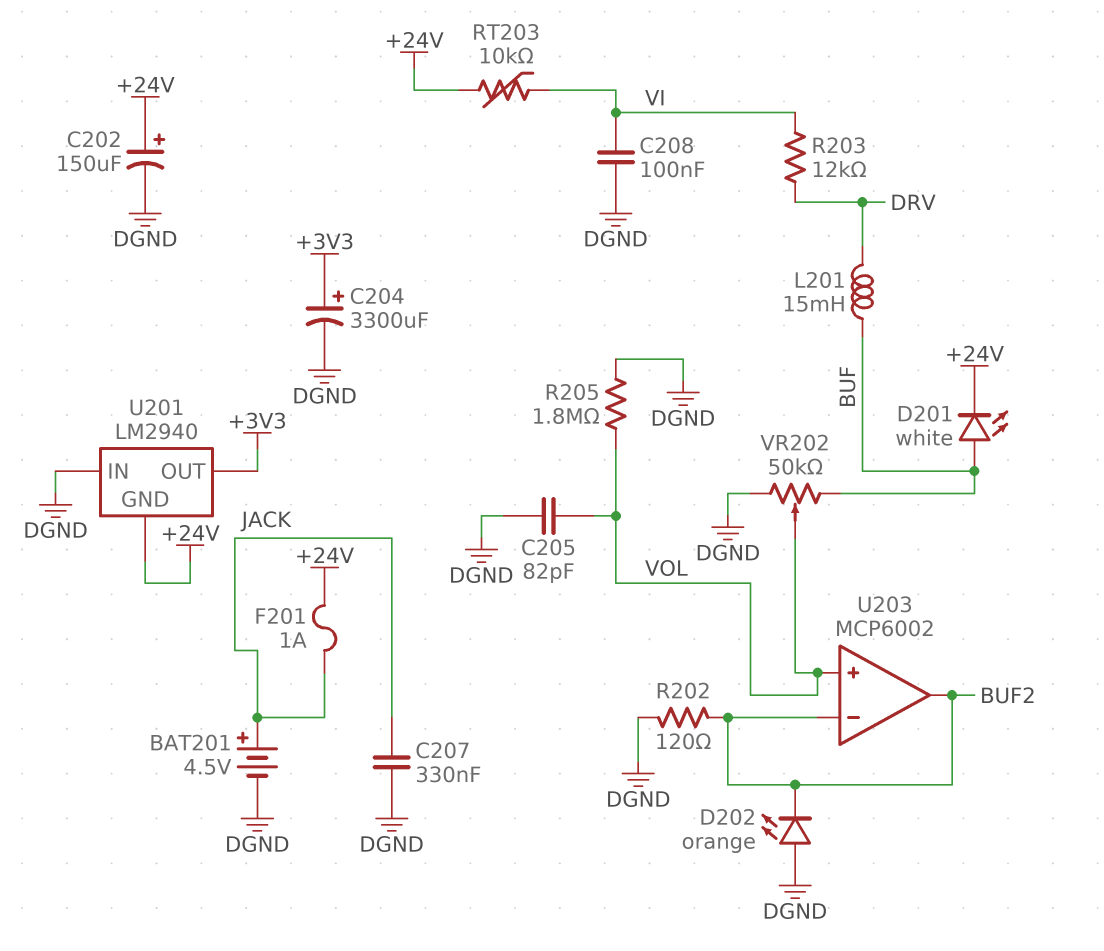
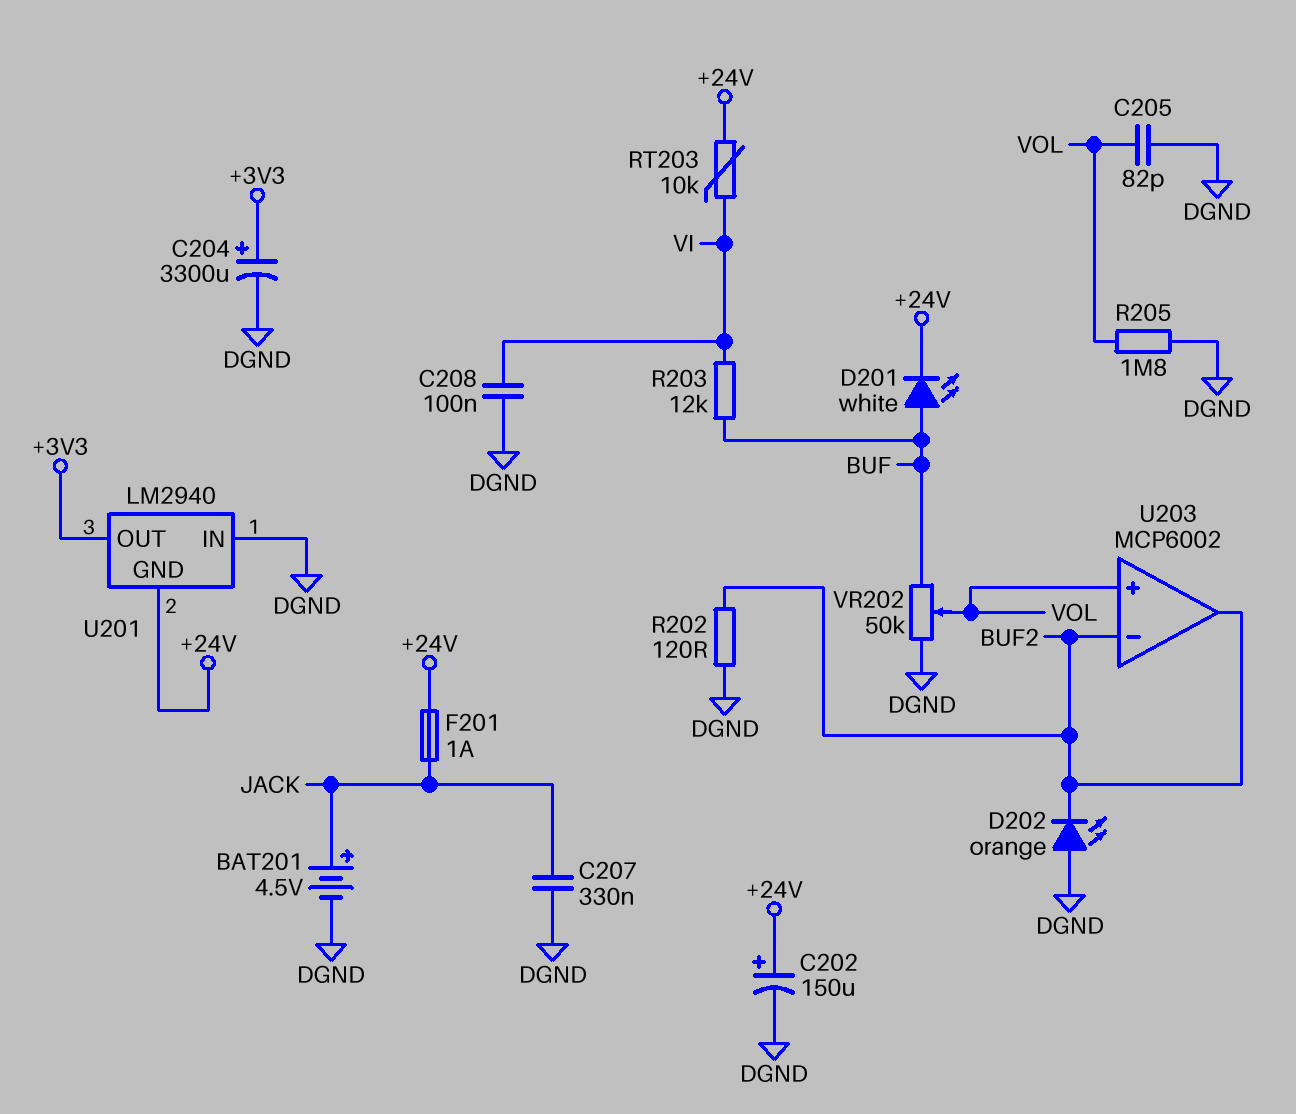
L201: 15mH (BUF, DRV) -> none
R203: 12k (DRV, VI) -> 12k (BUF, VI)

